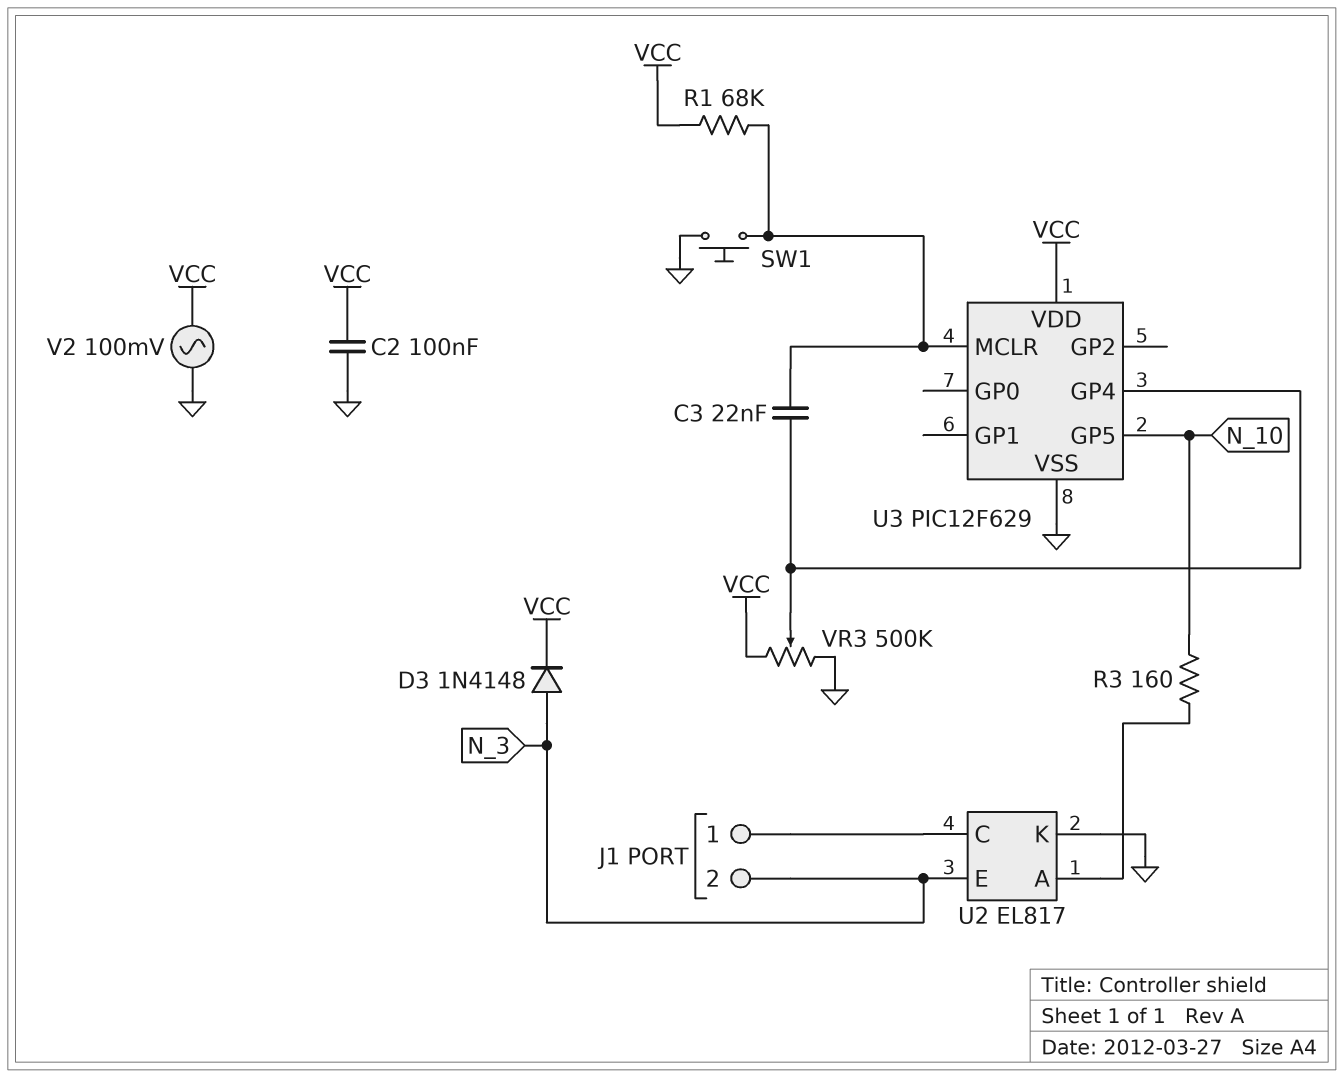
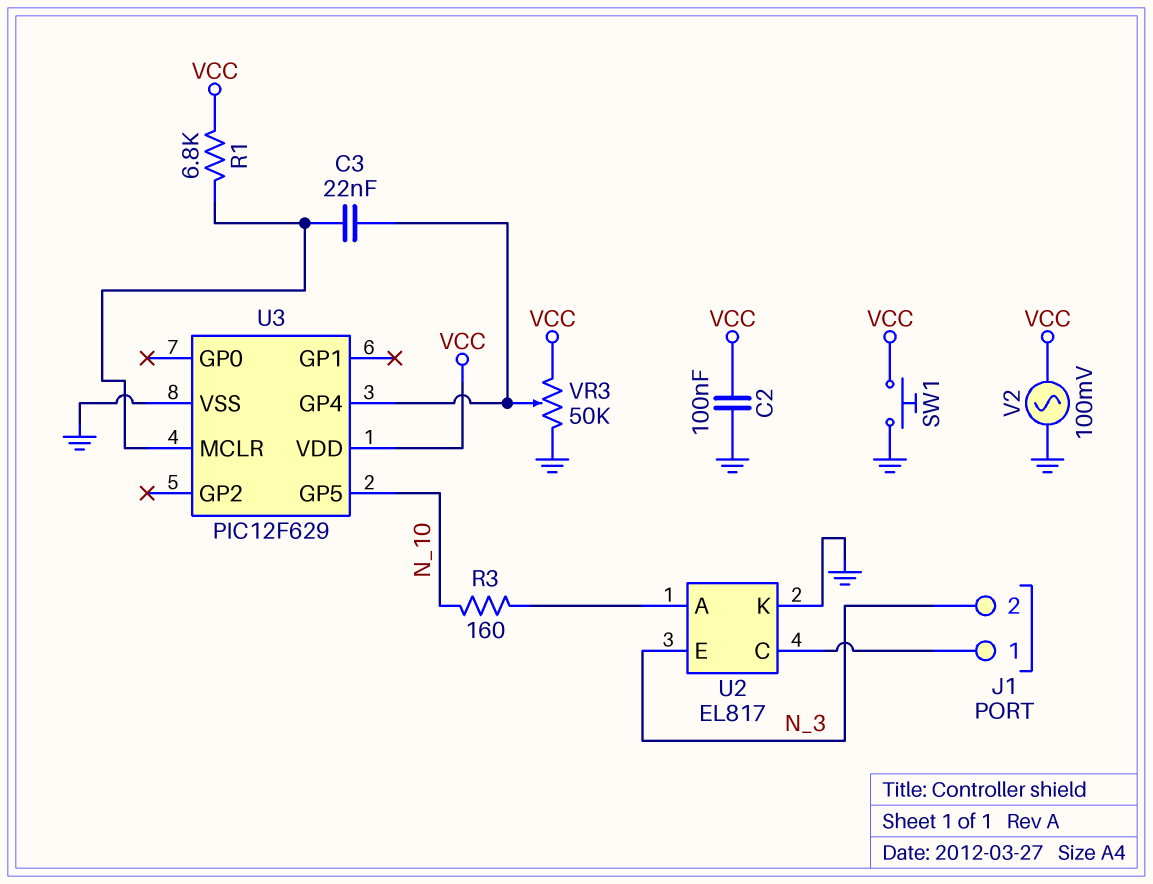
D3: diode 1N4148 (A N_3, K VCC) -> none
R1: 68k (U3/MCLR, VCC) -> 6.8k (U3/MCLR, VCC)
SW1: button (GND, U3/MCLR) -> button (GND, VCC)
VR3: 500k (GND, VCC, wiper U3/GP4) -> 50k (GND, VCC, wiper U3/GP4)

